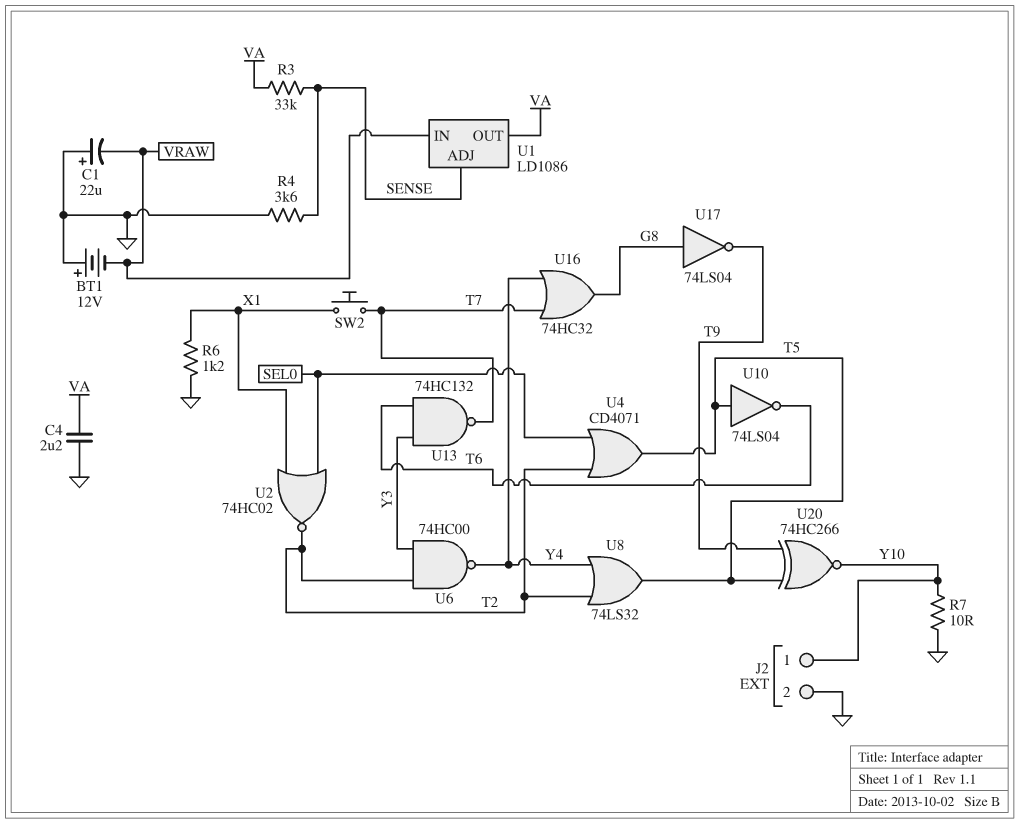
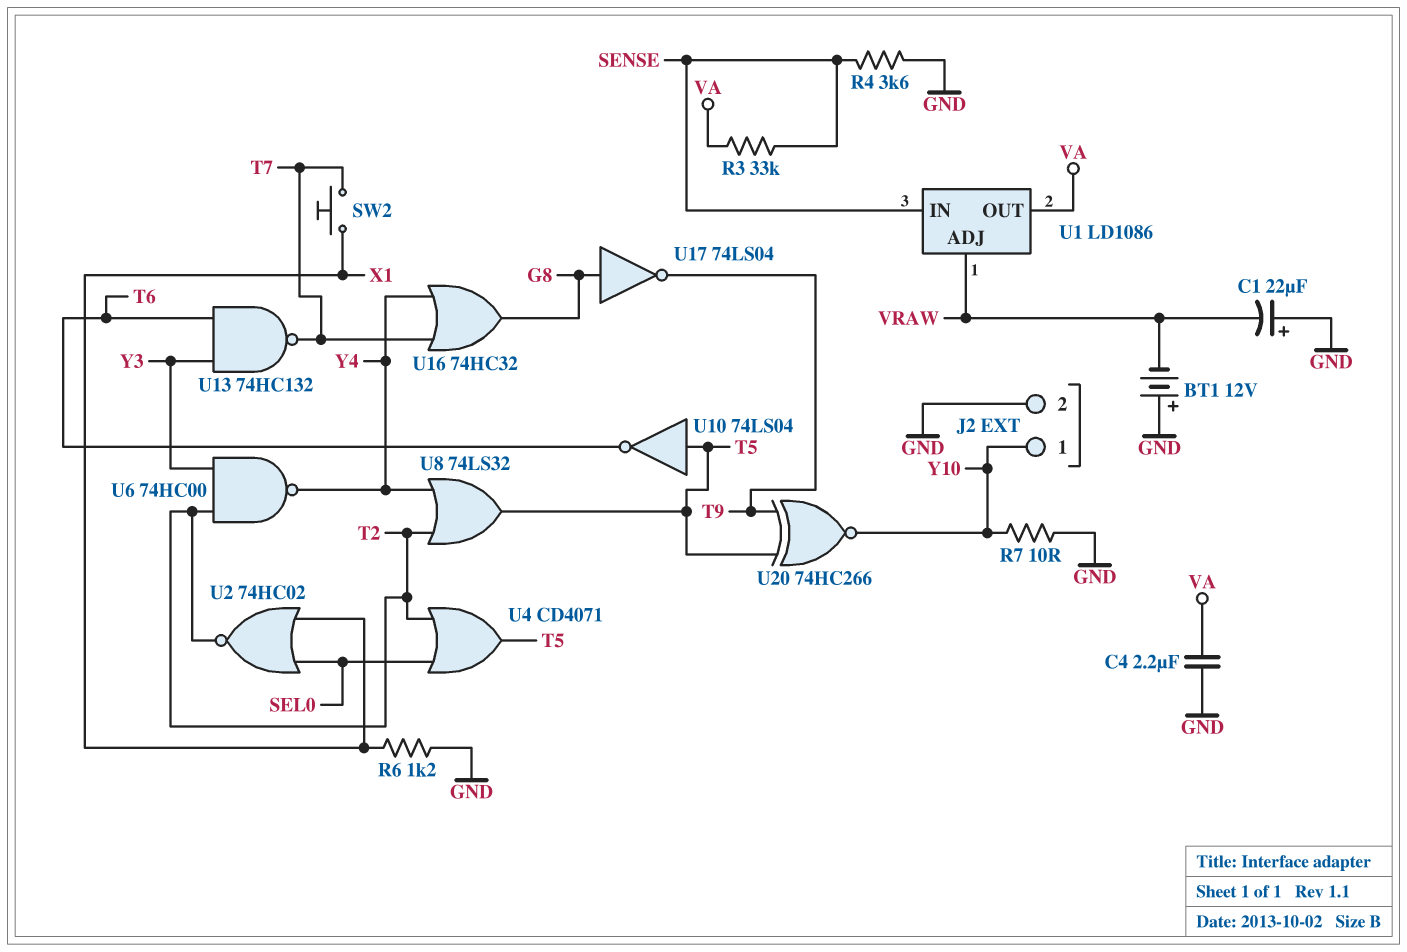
U1 pin ADJ: SENSE -> VRAW
U1 pin IN: VRAW -> SENSE

